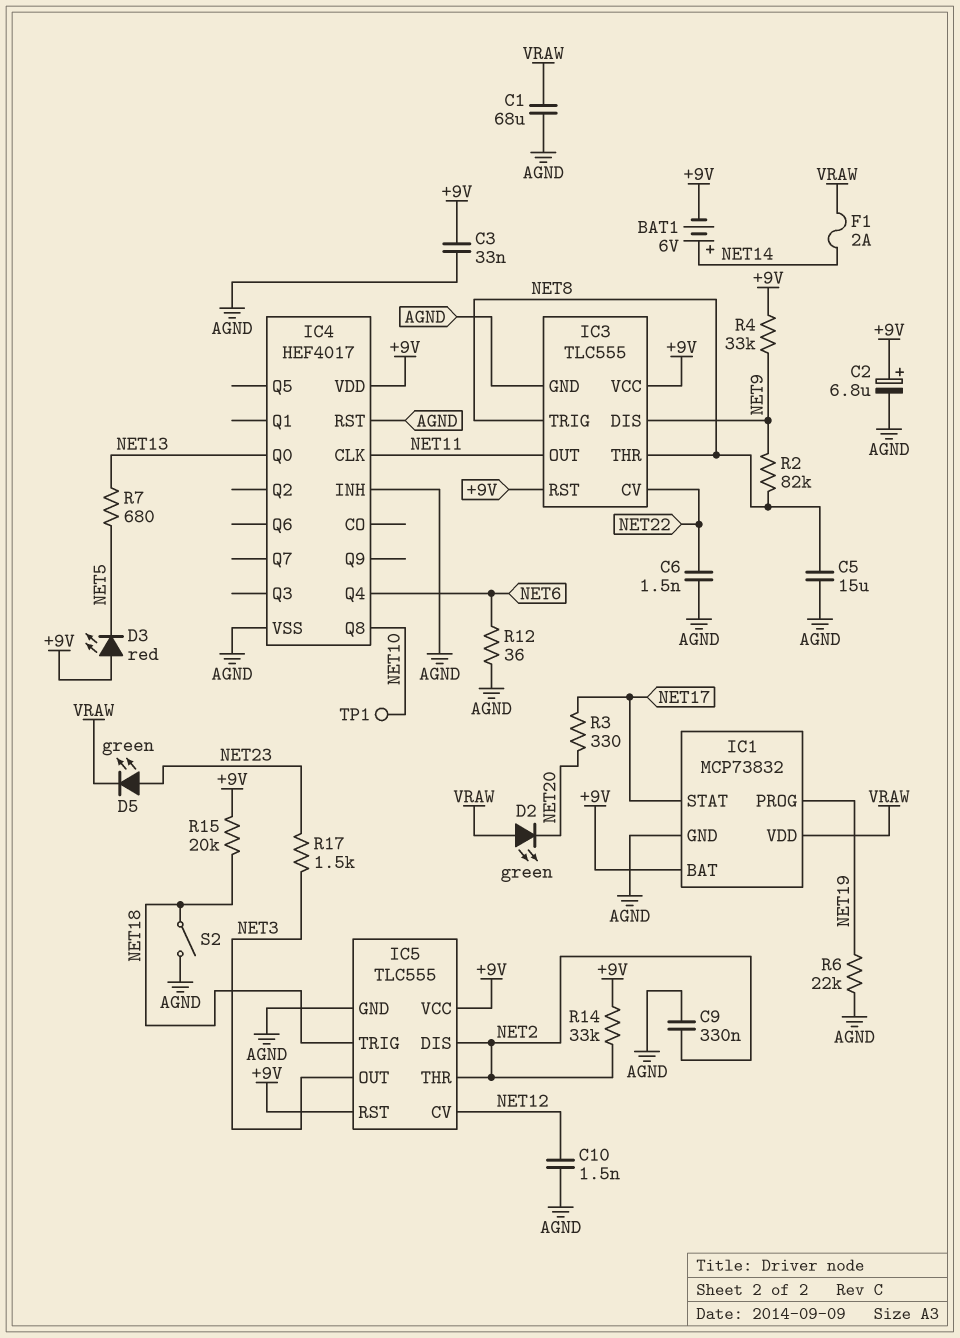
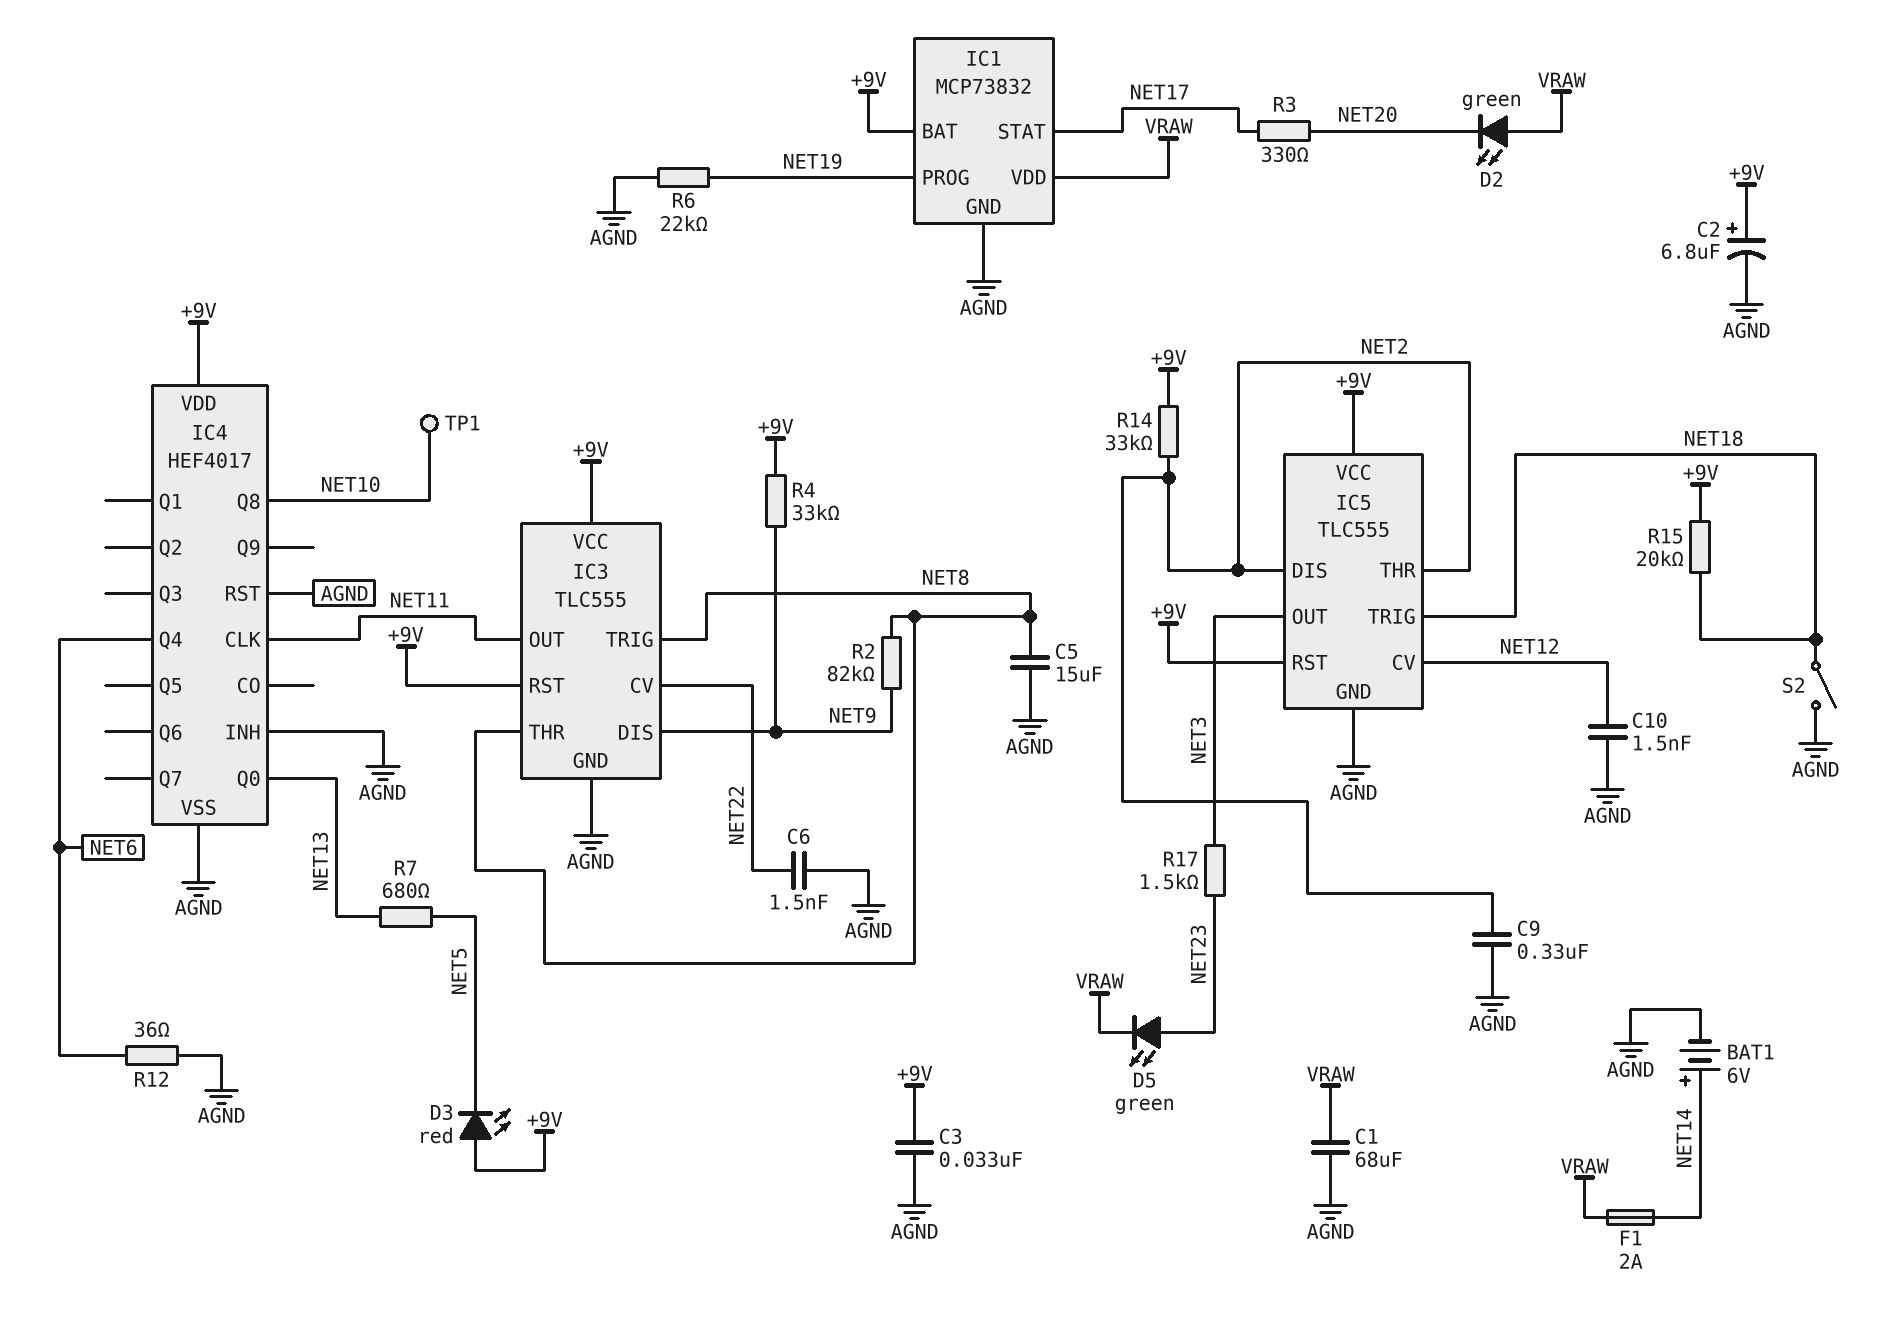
BAT1: 6V (plus NET14, minus +9V) -> 6V (plus NET14, minus AGND)

